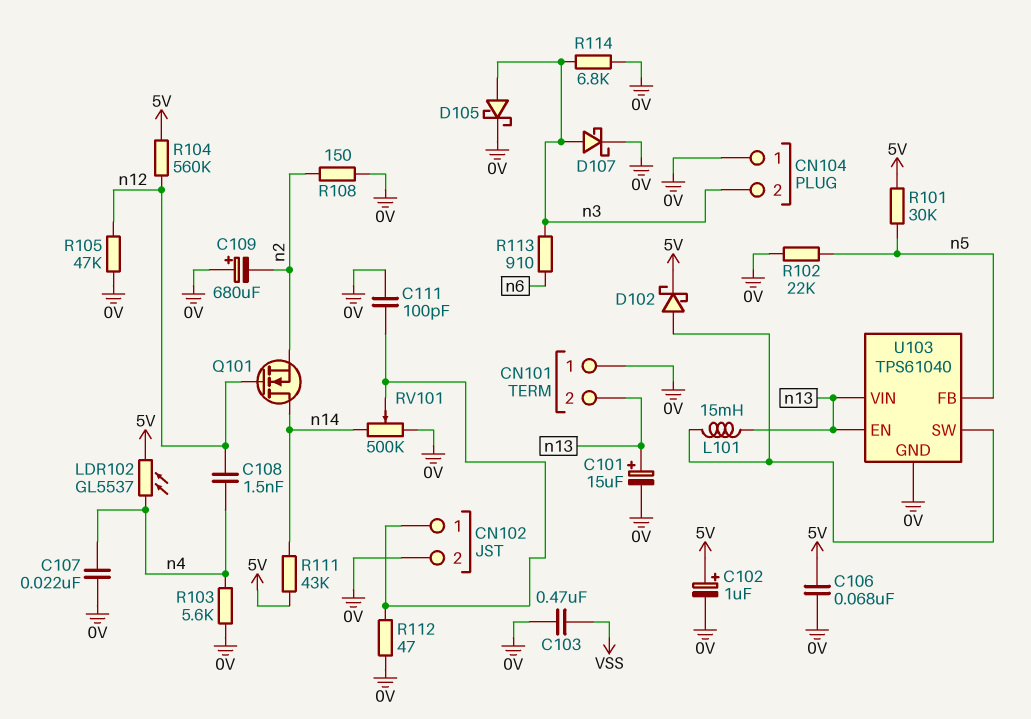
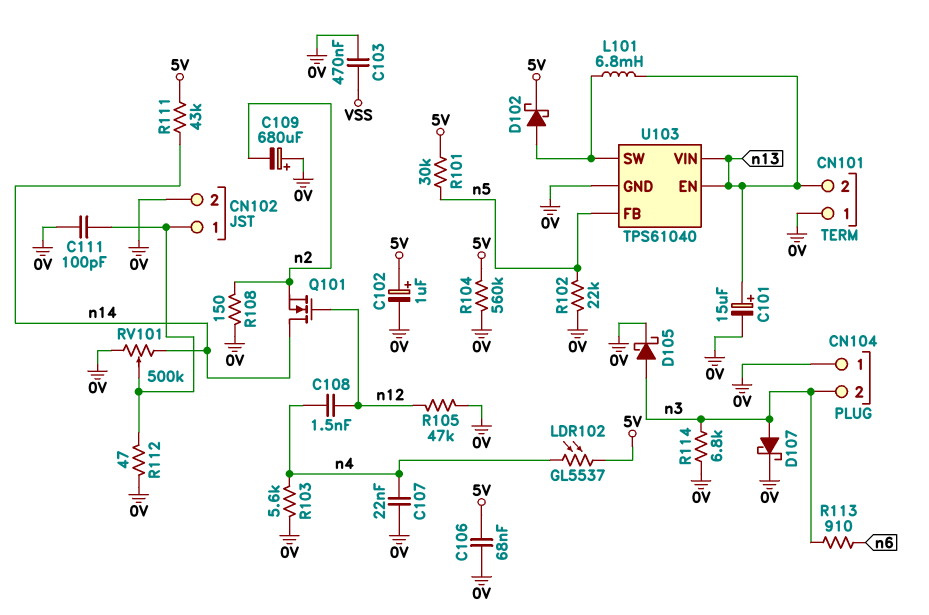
L101: 15mH (U103/SW, n13) -> 6.8mH (U103/SW, n13)
R104: 560k (5V, n12) -> 560k (0V, 5V)

